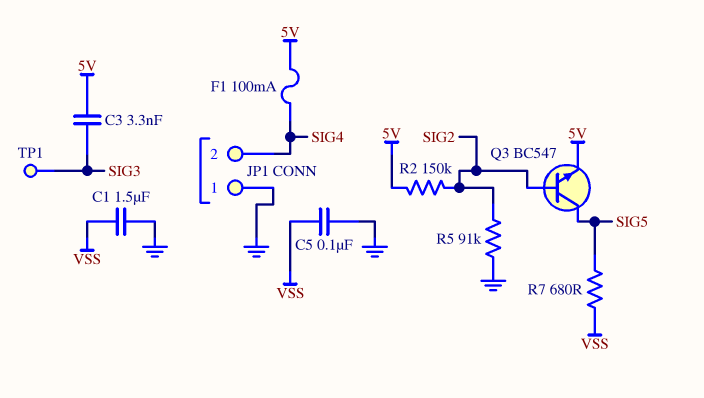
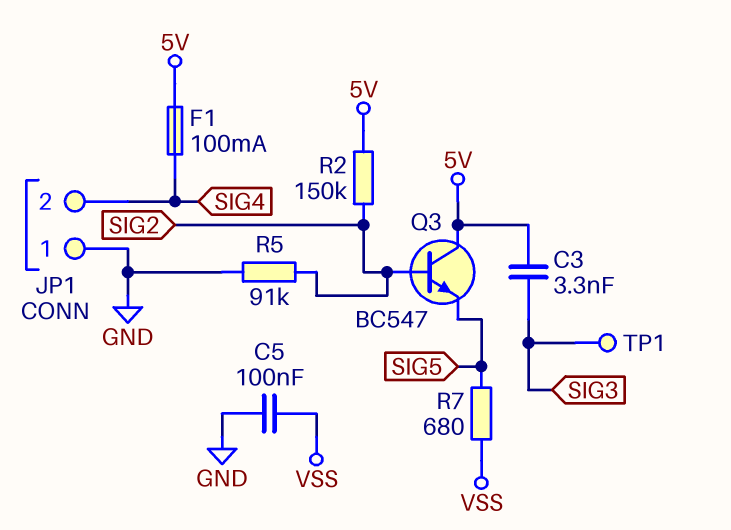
C1: 1.5uF (GND, VSS) -> none
Q3: NPN BC547 (B SIG2, C SIG5, E 5V) -> NPN BC547 (B SIG2, C 5V, E SIG5)

